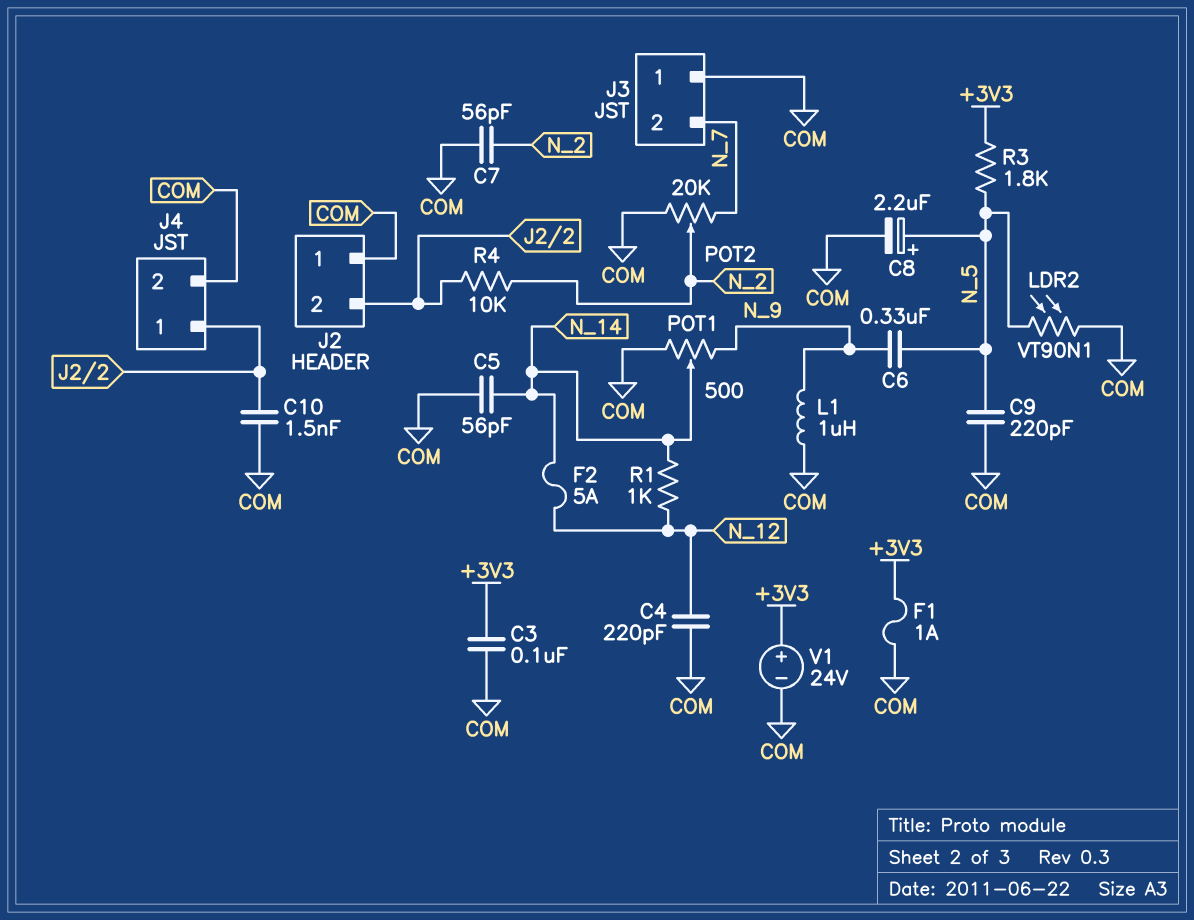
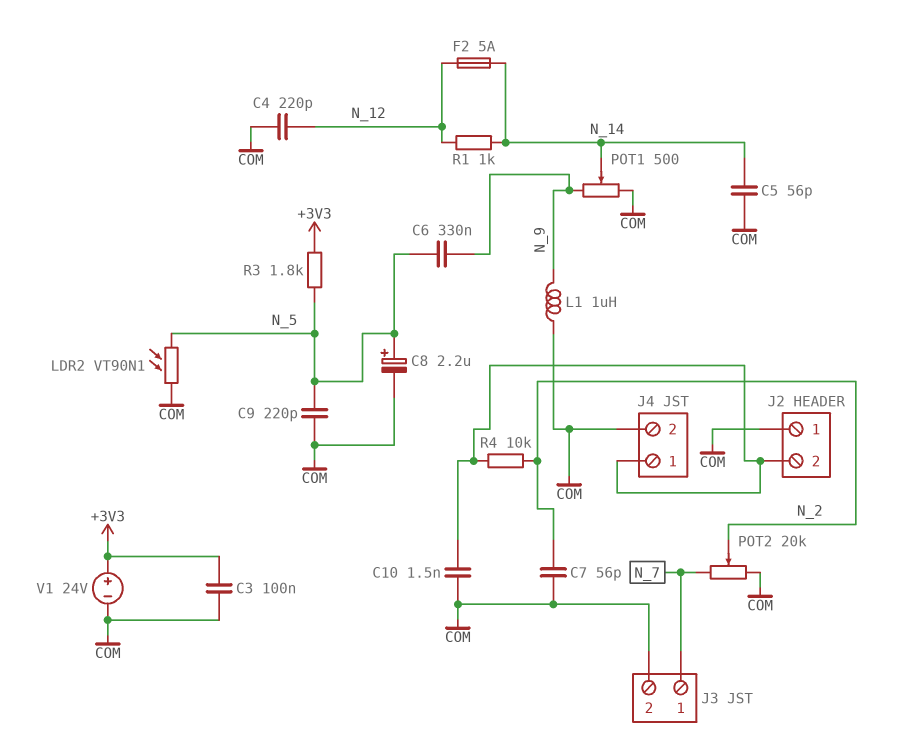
F1: 1A (+3V3, COM) -> none
J3 pin 1: COM -> N_7
J3 pin 2: N_7 -> COM

